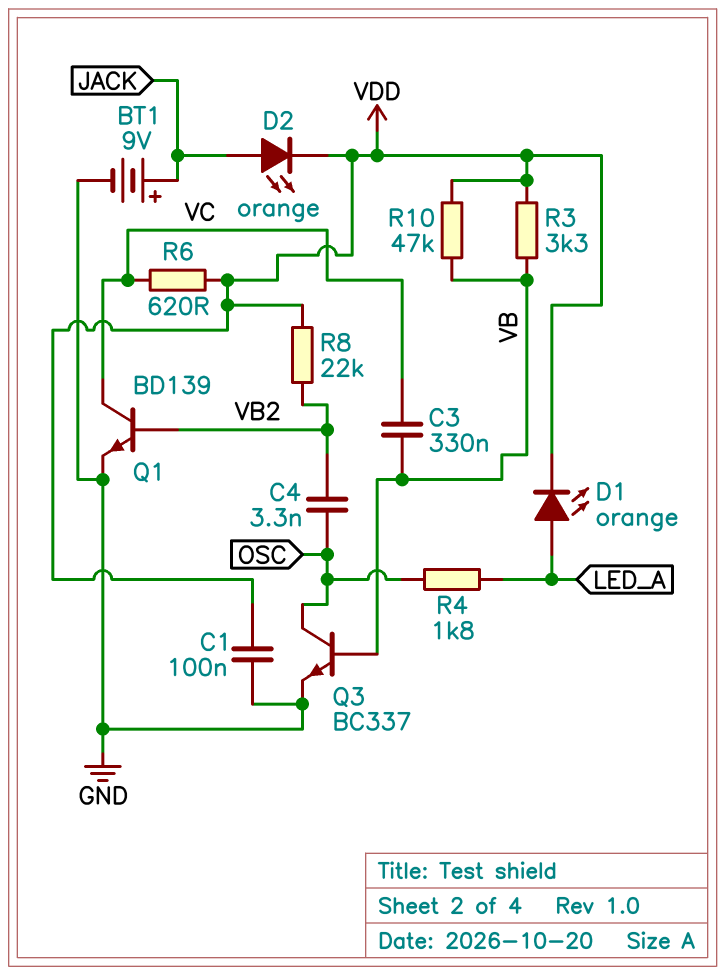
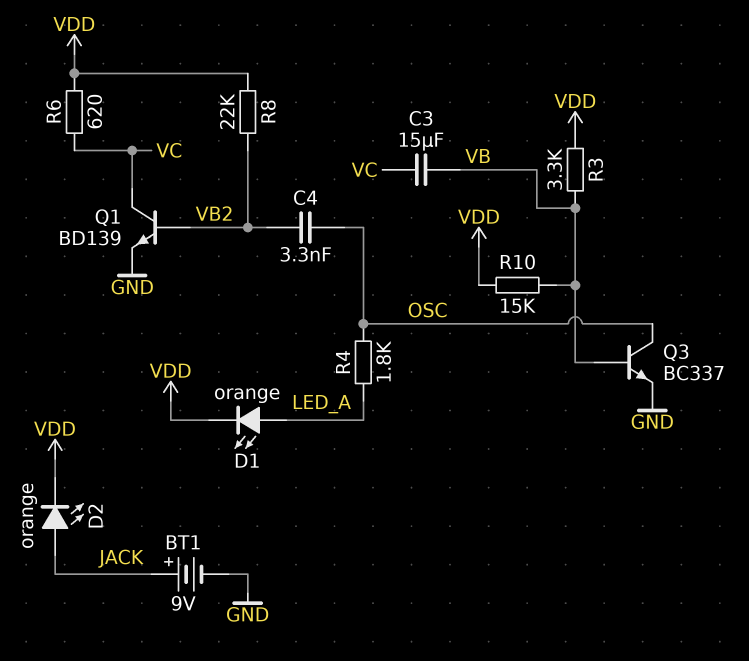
C1: 100nF (GND, VDD) -> none
C3: 330nF (VB, VC) -> 15uF (VB, VC)
R10: 47k (VB, VDD) -> 15k (VB, VDD)

